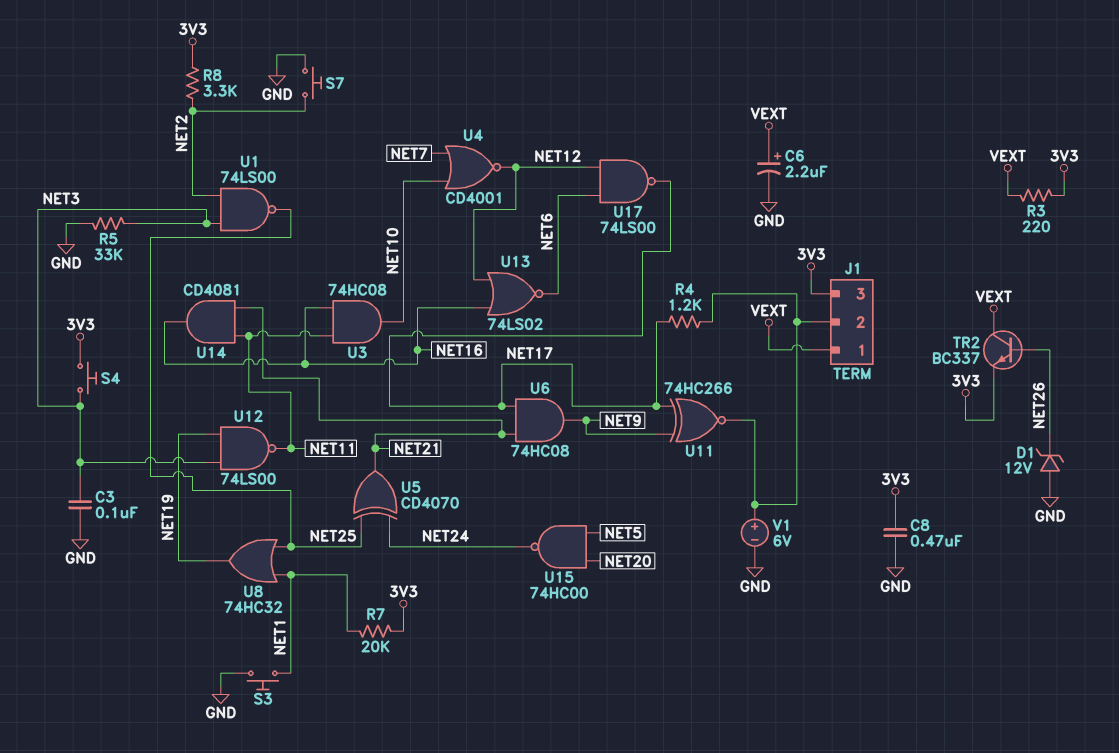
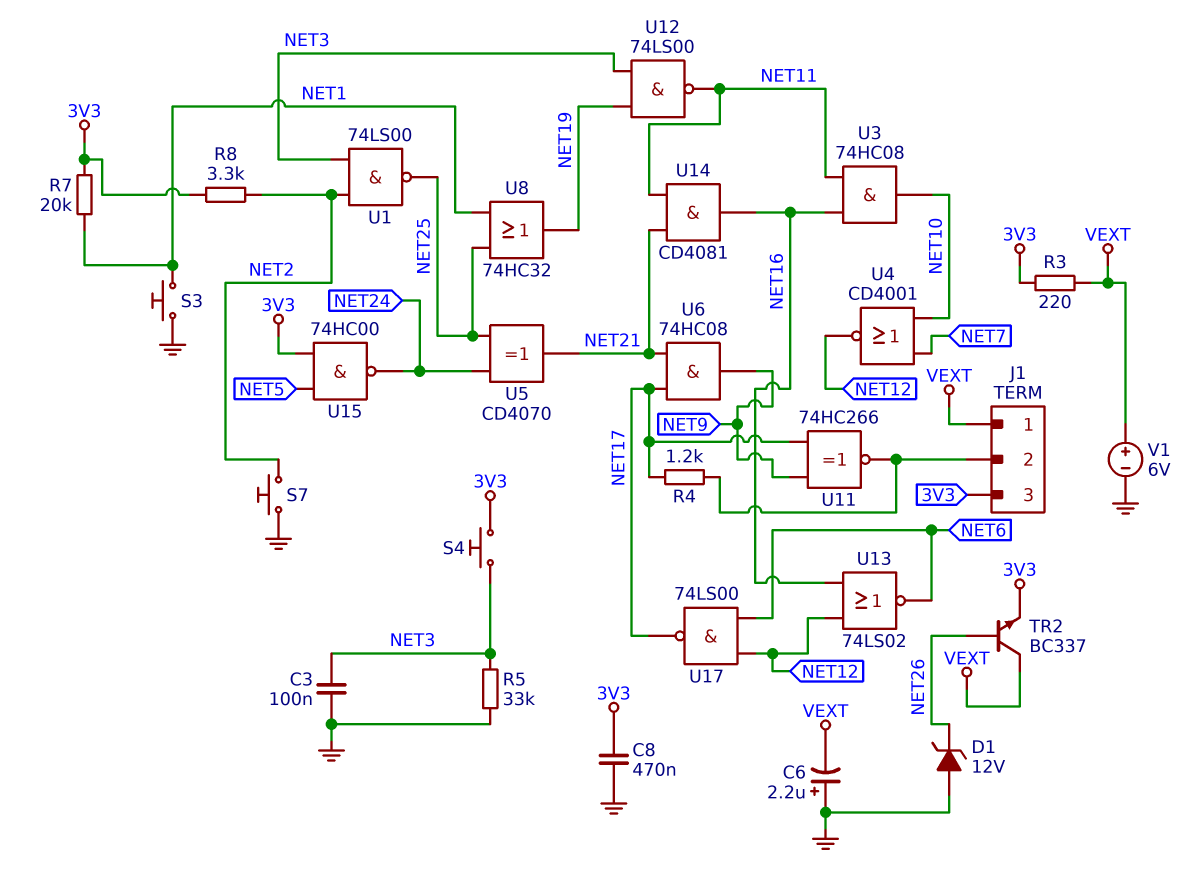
C6: 2.2uF (plus VEXT, minus GND) -> 2.2uF (plus GND, minus VEXT)
U15: NAND 74HC00 (in NET5, in NET20, out NET24) -> NAND 74HC00 (in 3V3, in NET5, out NET24)
V1: 6V (plus J1/2, minus GND) -> 6V (plus VEXT, minus GND)

